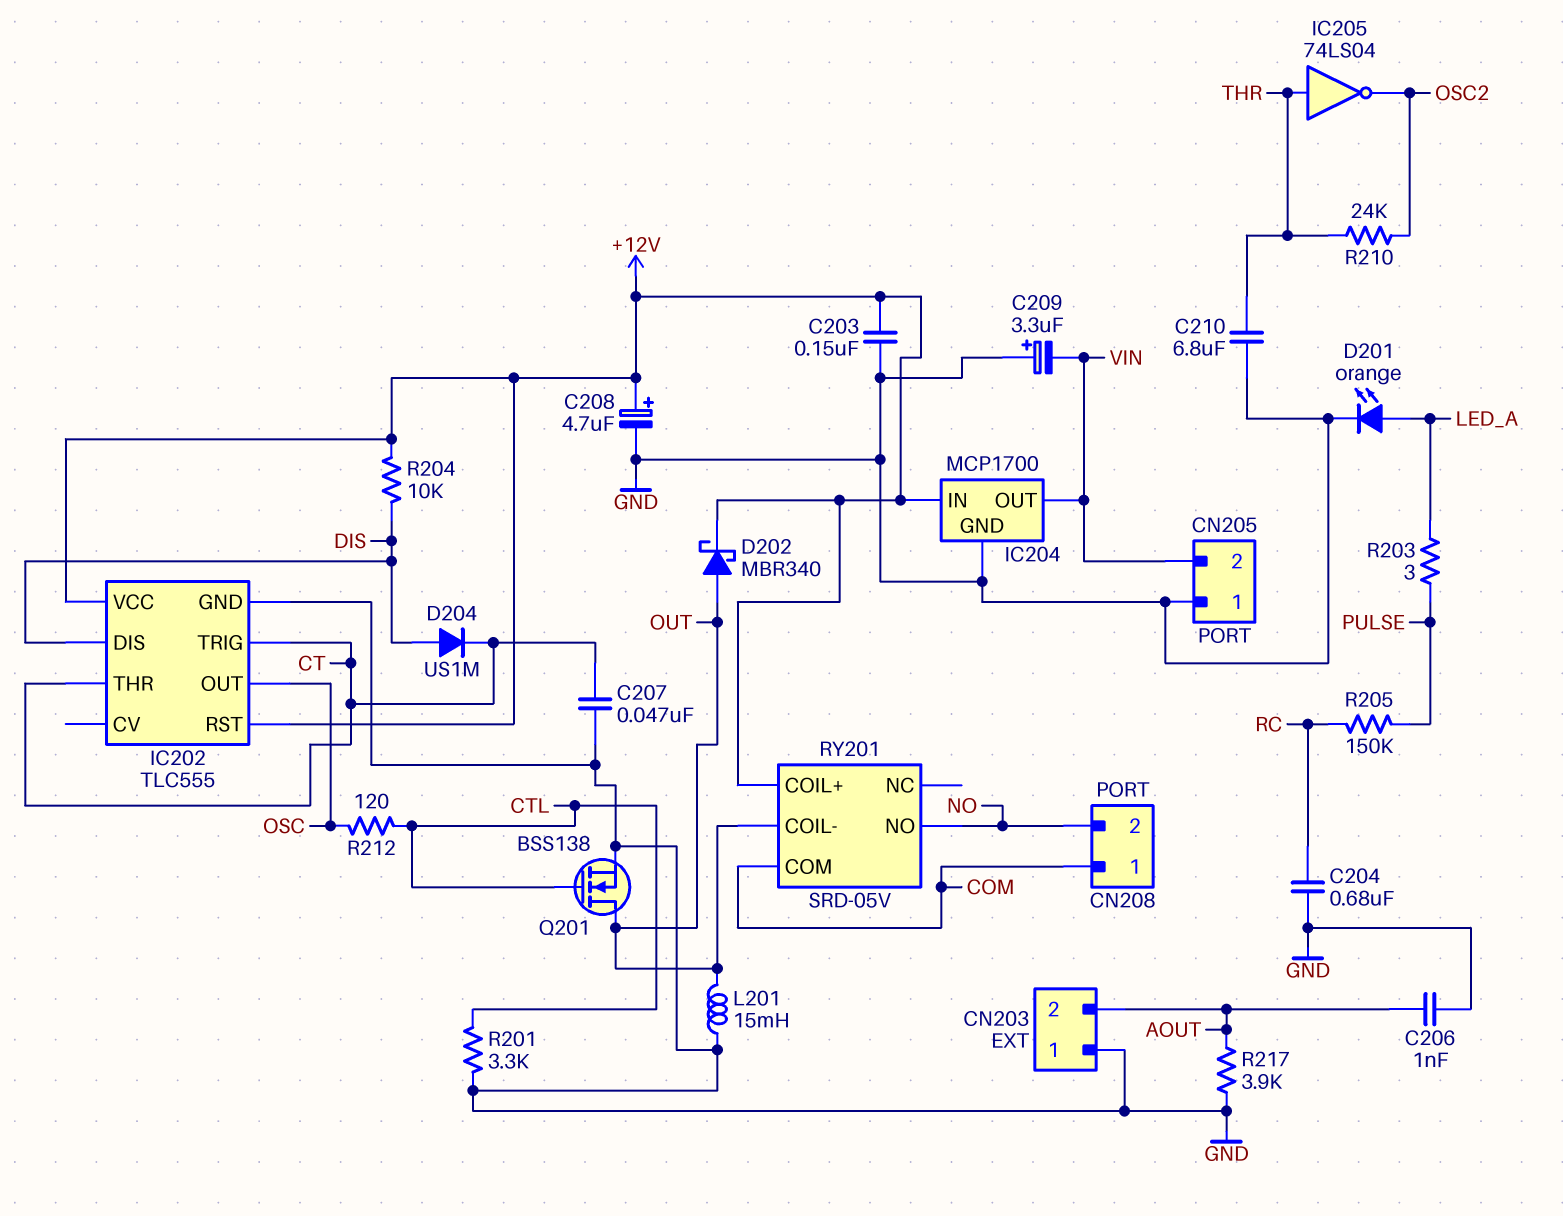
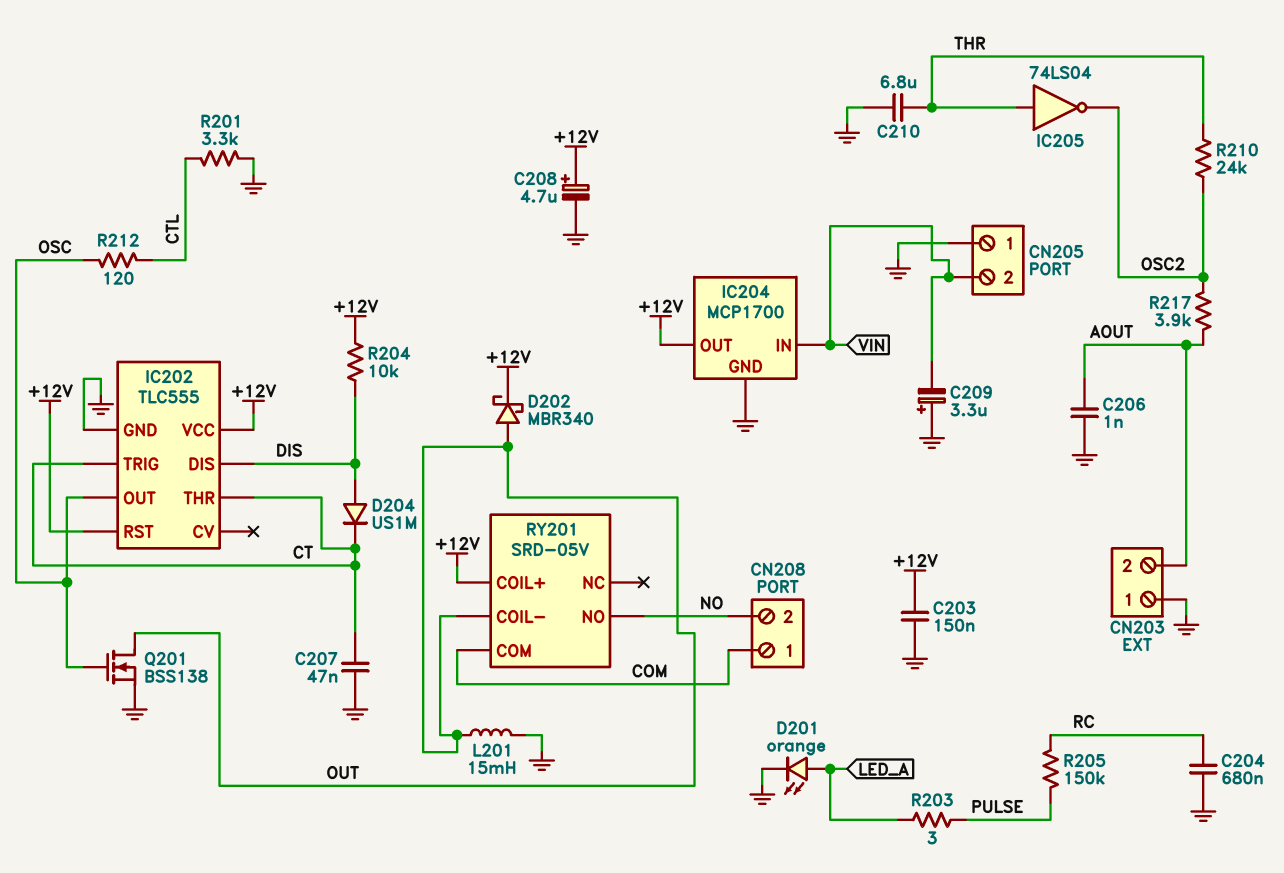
IC204 pin IN: +12V -> VIN
IC204 pin OUT: VIN -> +12V
Q201: NMOS BSS138 (G CTL, D OUT, S GND) -> NMOS BSS138 (G OSC, D OUT, S GND)
R217: 3.9k (AOUT, GND) -> 3.9k (AOUT, OSC2)

